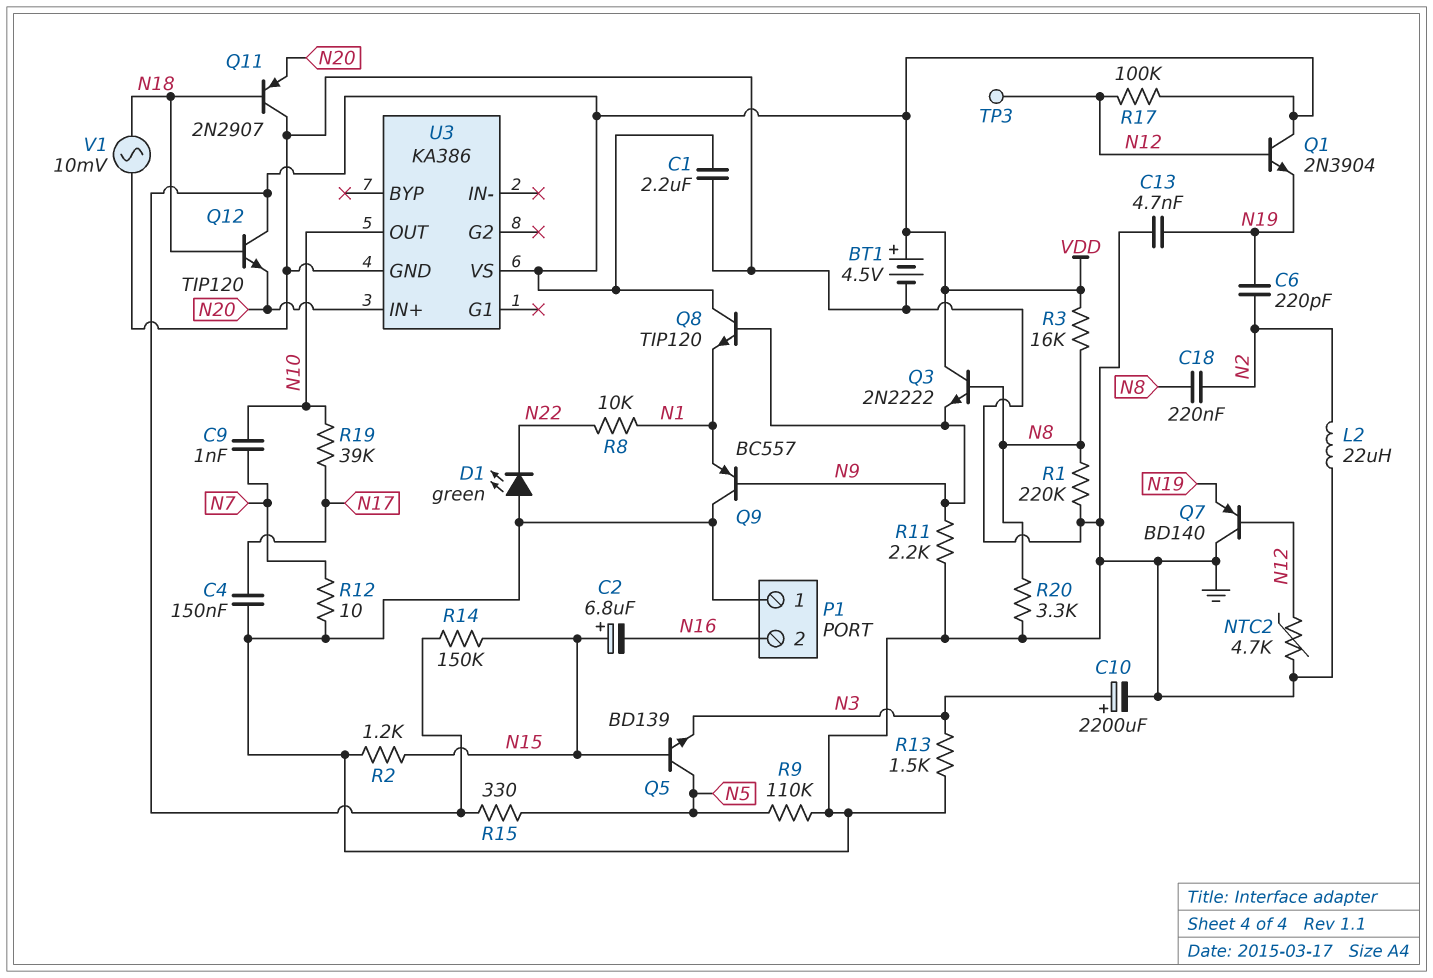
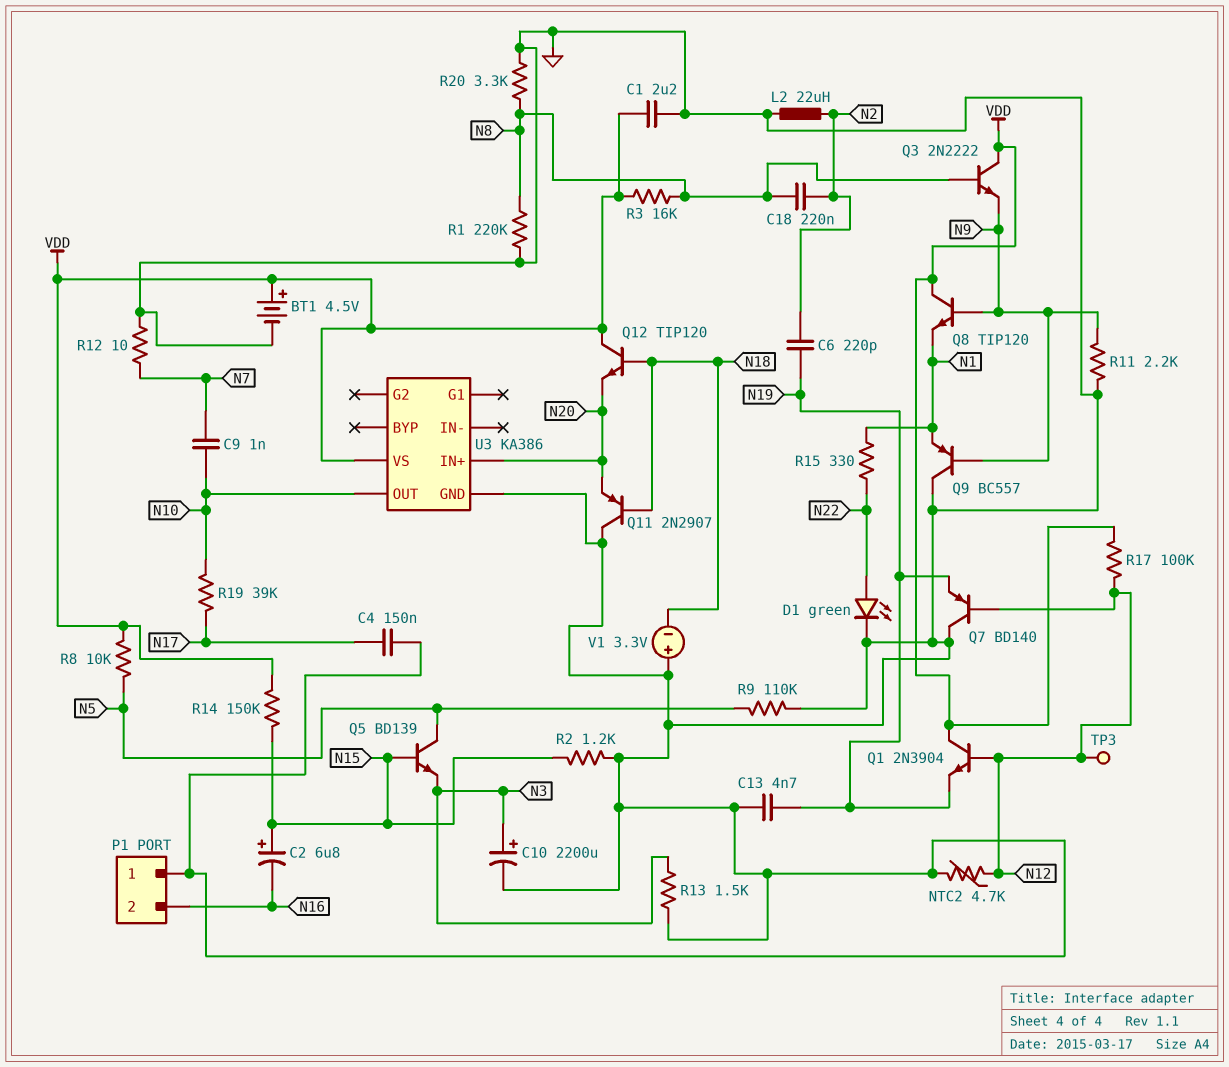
D1: LED green (A GND, K N22) -> LED green (A N22, K GND)
R8: 10k (N1, N22) -> 10k (N5, VDD)
R15: 330 (N5, VDD) -> 330 (N1, N22)
V1: AC 10mV (GND, N18) -> 3.3V (plus GND, minus N18)

